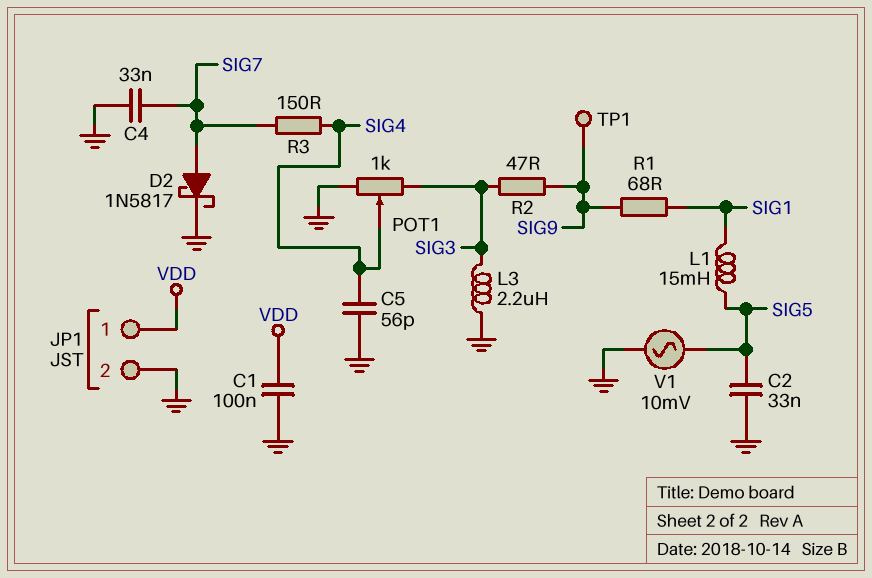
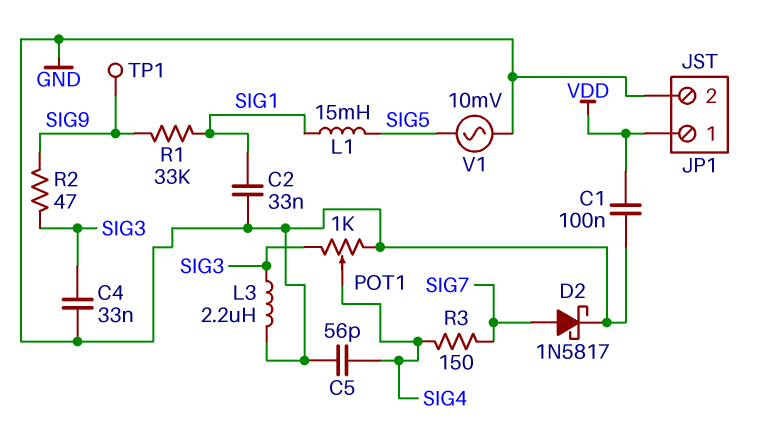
C2: 33nF (GND, SIG5) -> 33nF (GND, SIG1)
C4: 33nF (GND, SIG7) -> 33nF (GND, SIG3)
R1: 68 (SIG1, SIG9) -> 33k (SIG1, SIG9)

